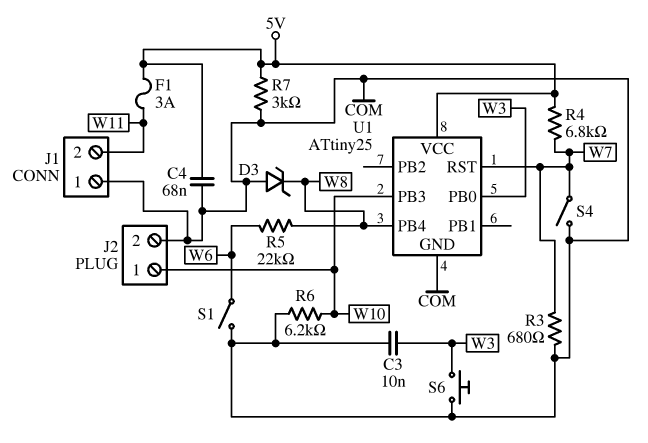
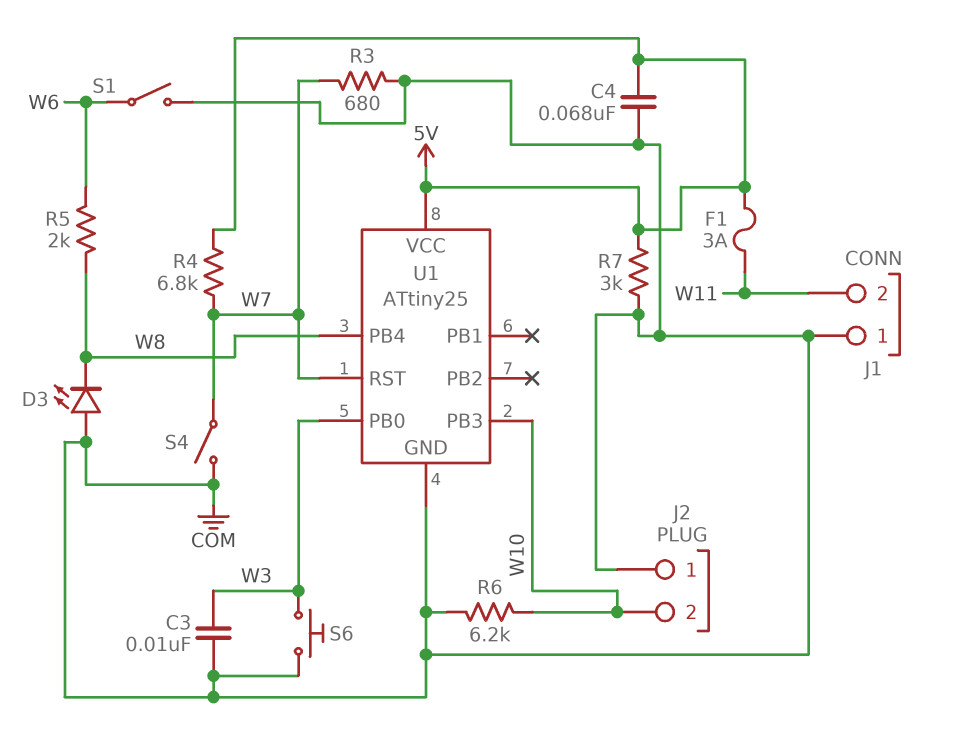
D3: zener (A COM, K W8) -> LED (A COM, K W8)
J2 pin 1: W10 -> COM
J2 pin 2: COM -> W10
R5: 22k (W6, W8) -> 2k (W6, W8)

